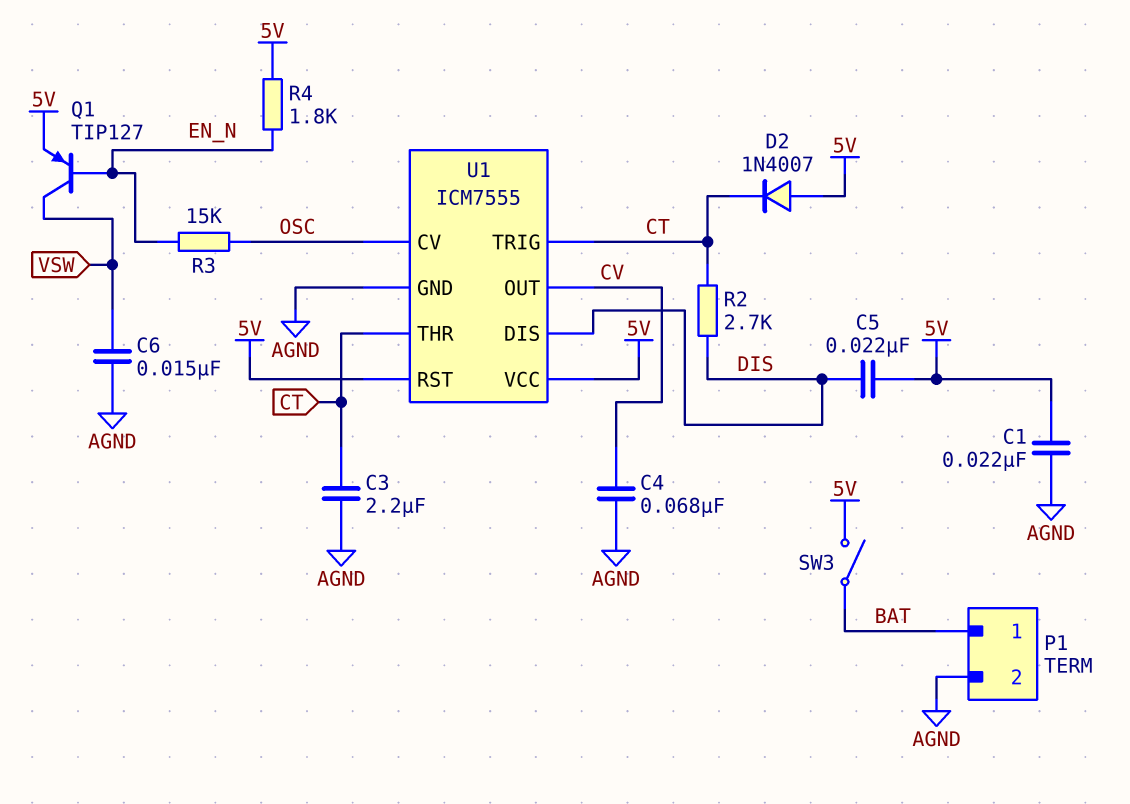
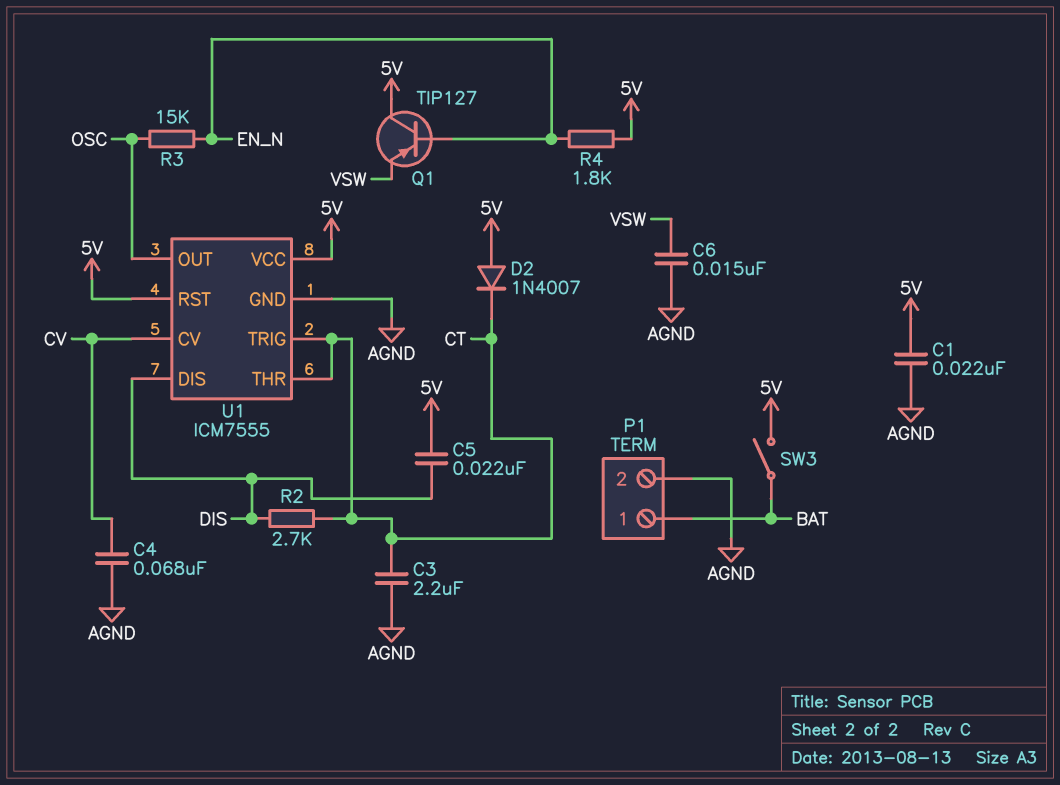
Q1: PNP TIP127 (B EN_N, C VSW, E 5V) -> PNP TIP127 (B EN_N, C 5V, E VSW)
U1 pin CV: OSC -> CV
U1 pin OUT: CV -> OSC

